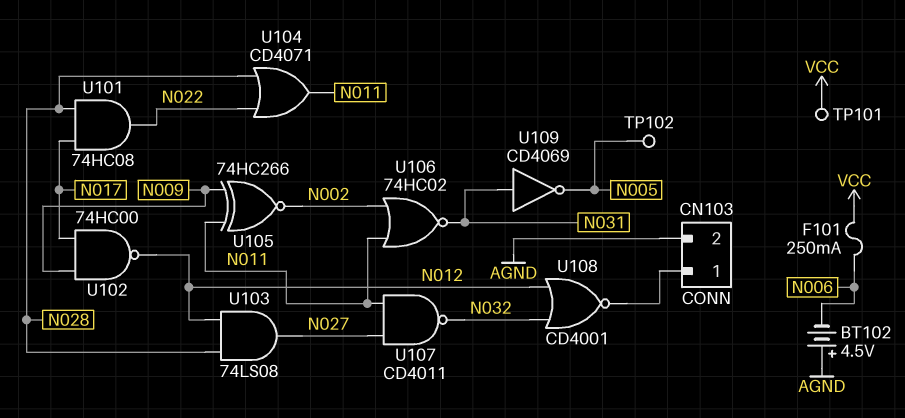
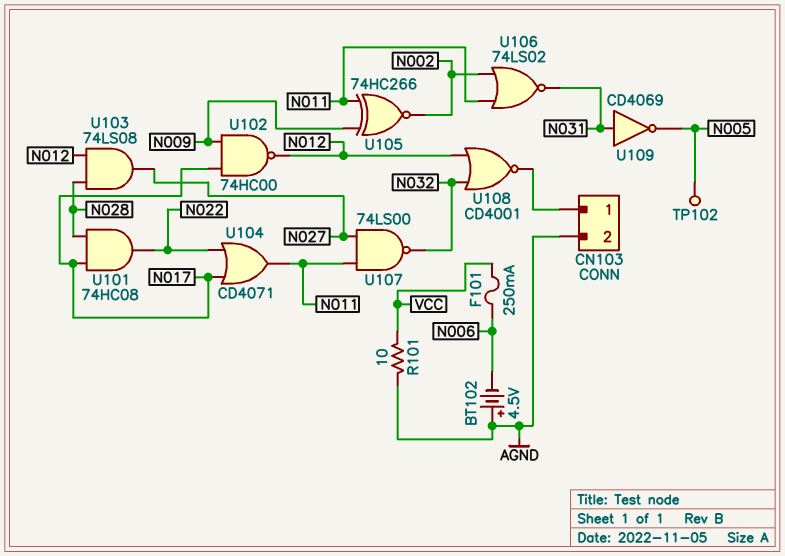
R101: none -> 10 (AGND, VCC)
TP101: test point (VCC) -> none
U104: OR CD4071 (in N022, in N028, out N011) -> OR CD4071 (in N017, in N022, out N011)
U106: NOR 74HC02 (in N002, in N011, out N031) -> NOR 74LS02 (in N002, in N011, out N031)
U107: NAND CD4011 (in N011, in N027, out N032) -> NAND 74LS00 (in N011, in N027, out N032)

